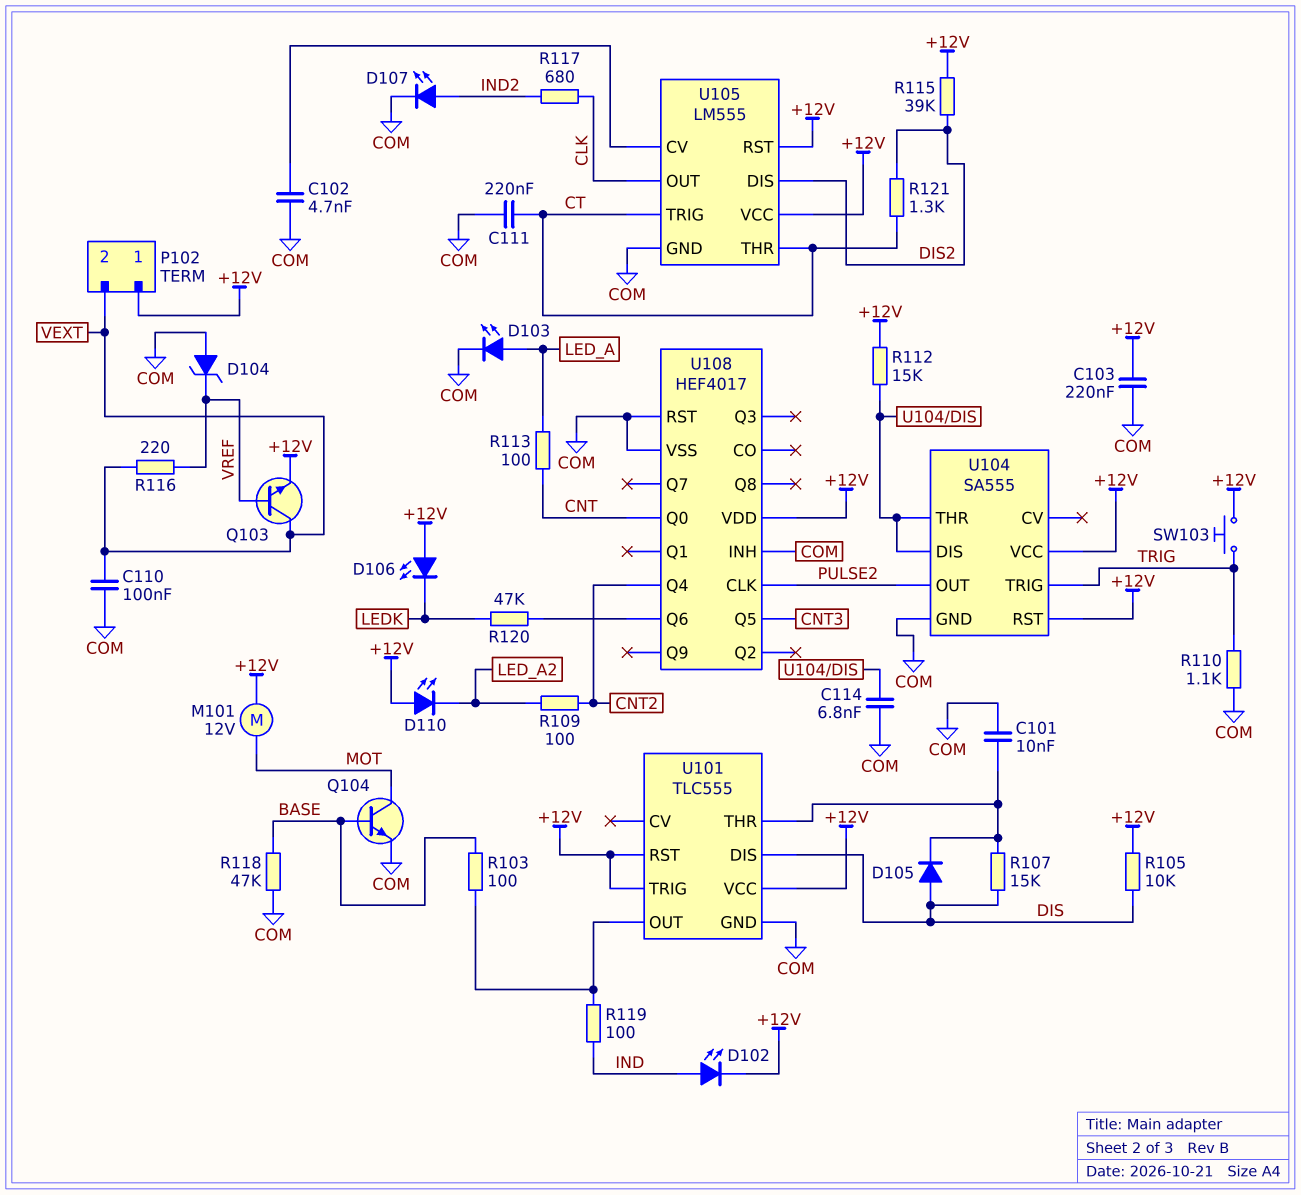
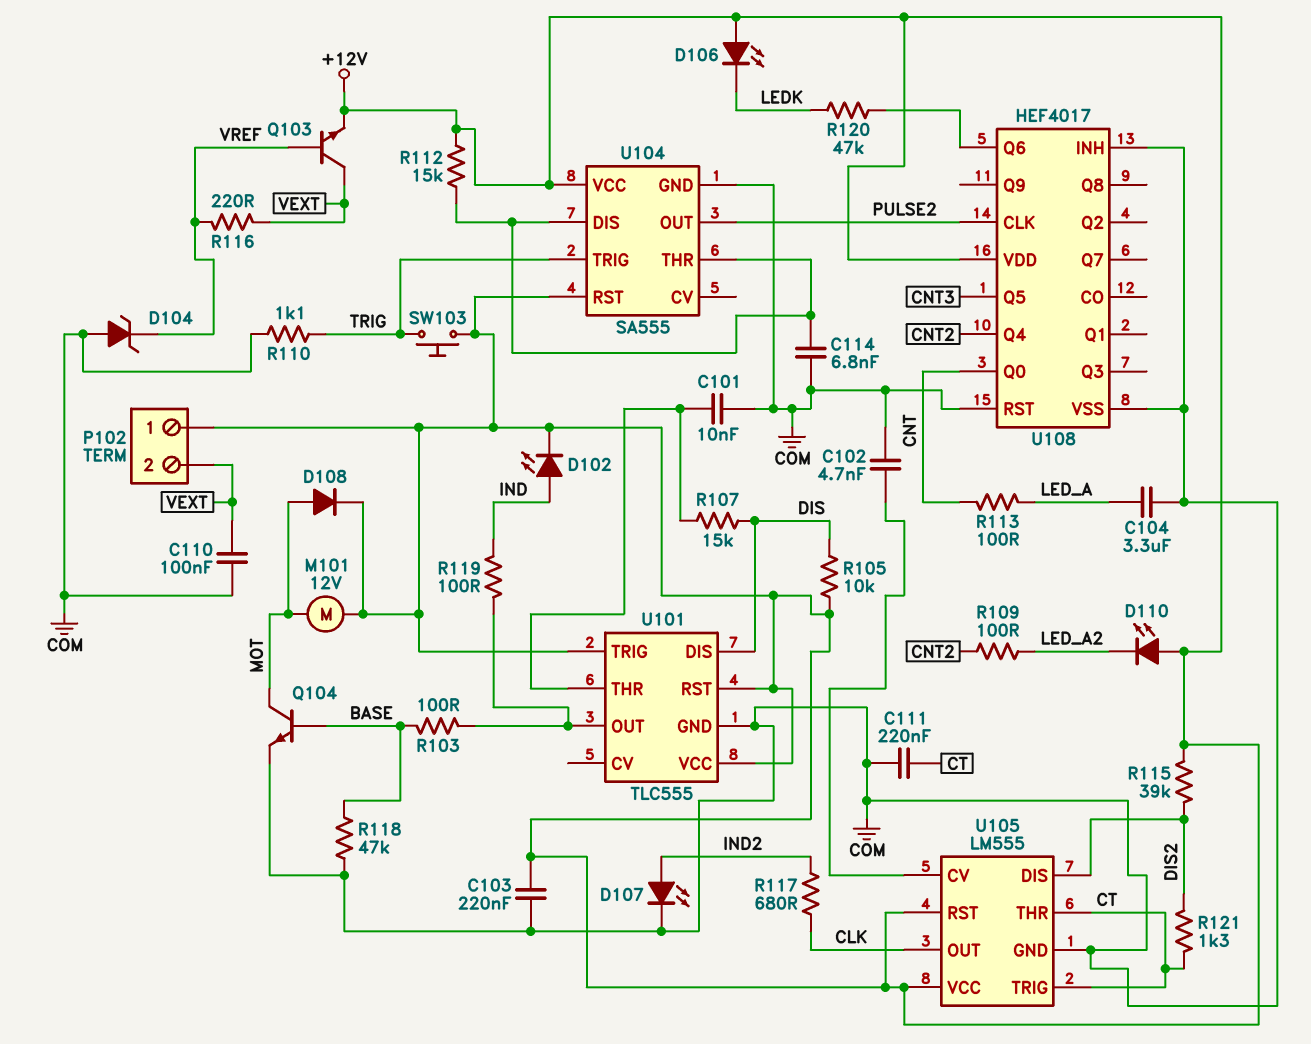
C104: none -> 3.3uF (COM, LED_A)
D103: LED (A LED_A, K COM) -> none
D105: diode (A DIS, K U101/THR) -> none
D108: none -> diode (A MOT, K +12V)

